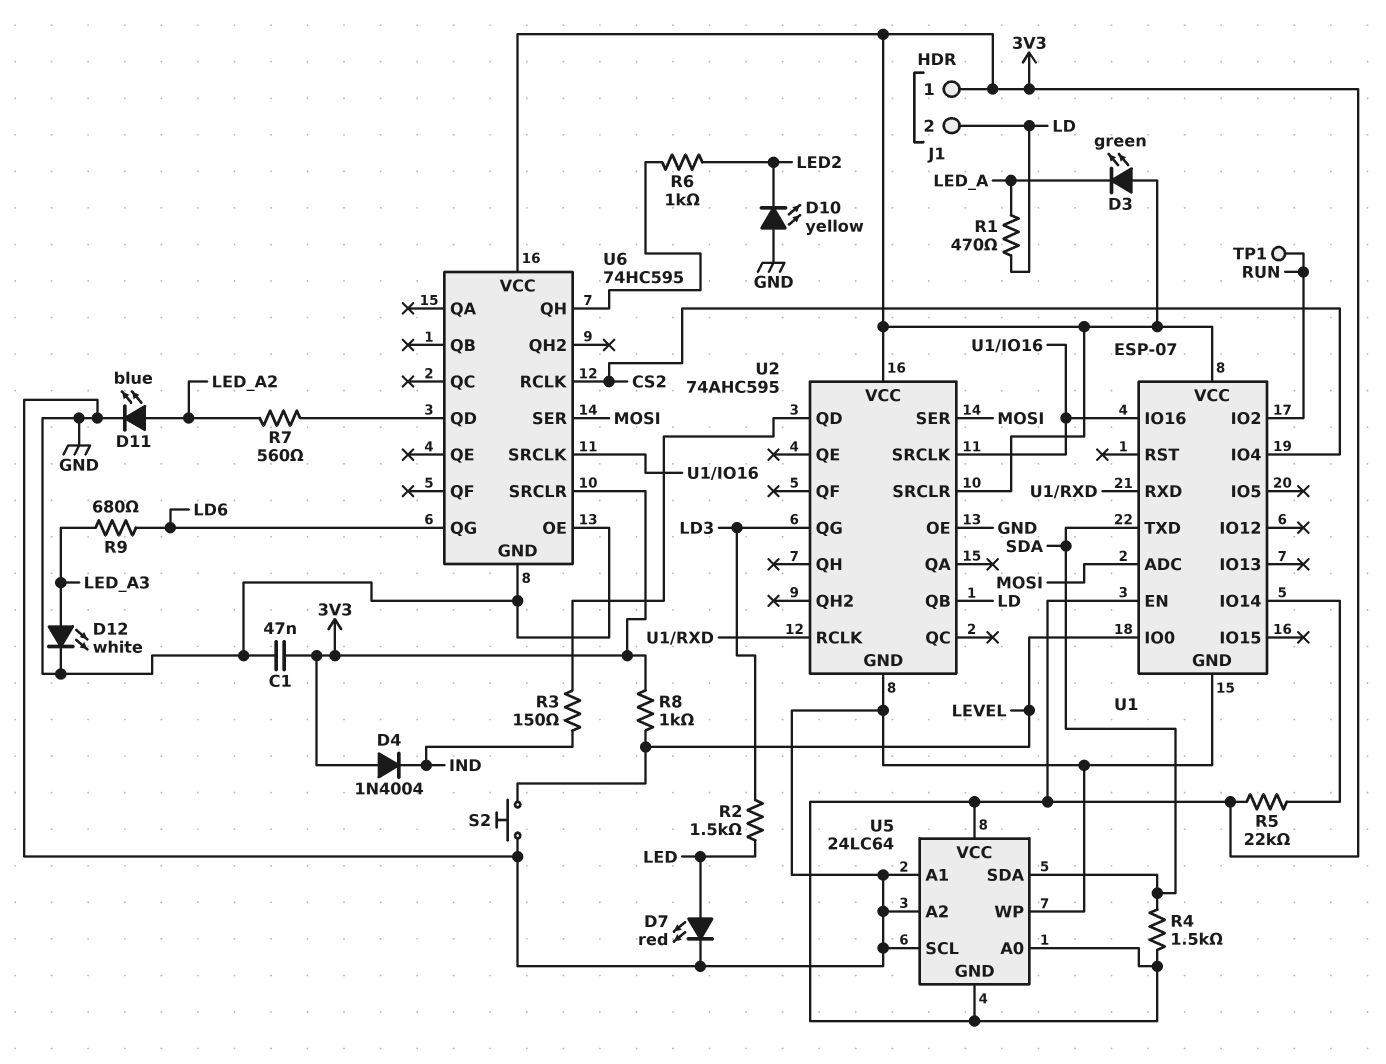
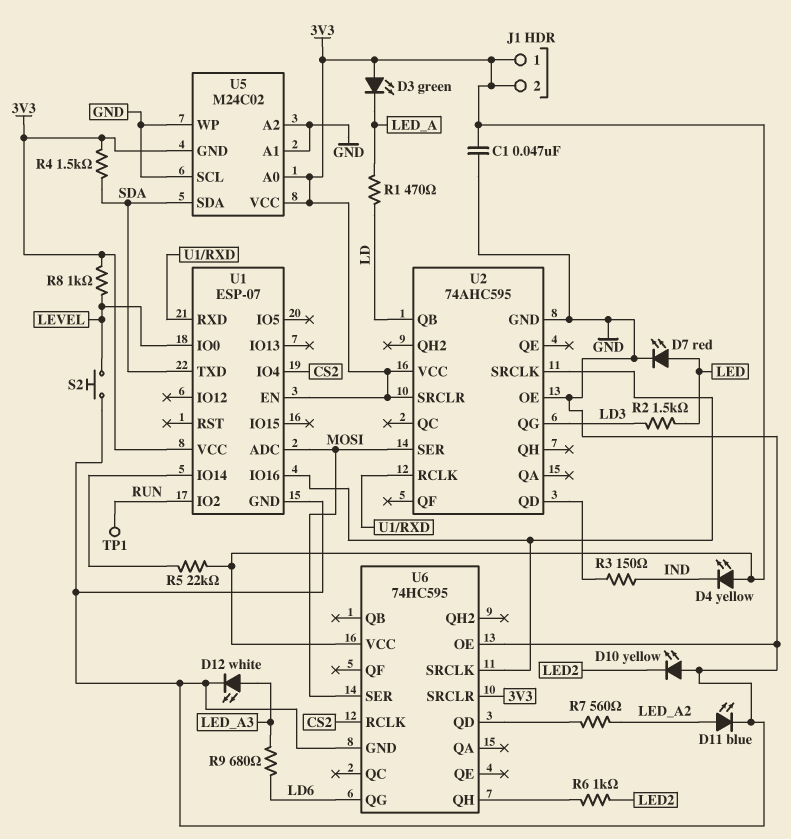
D4: diode 1N4004 (A 3V3, K IND) -> LED yellow (A 3V3, K IND)
J1 pin 2: LD -> 3V3
U5: 24LC64 -> M24C02

